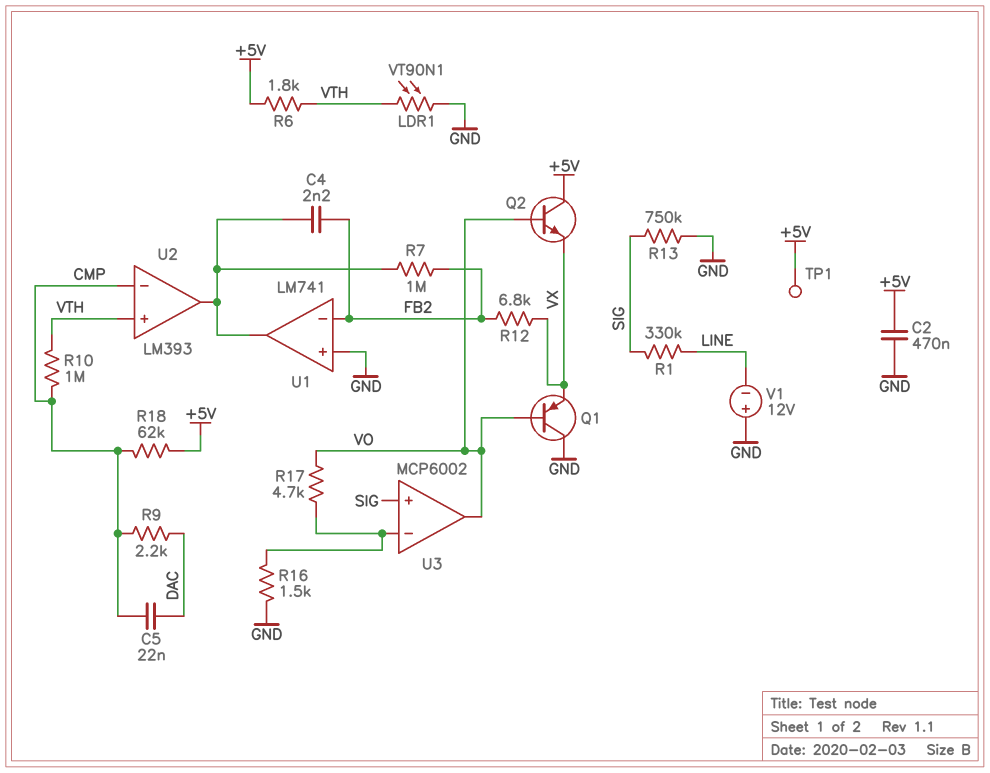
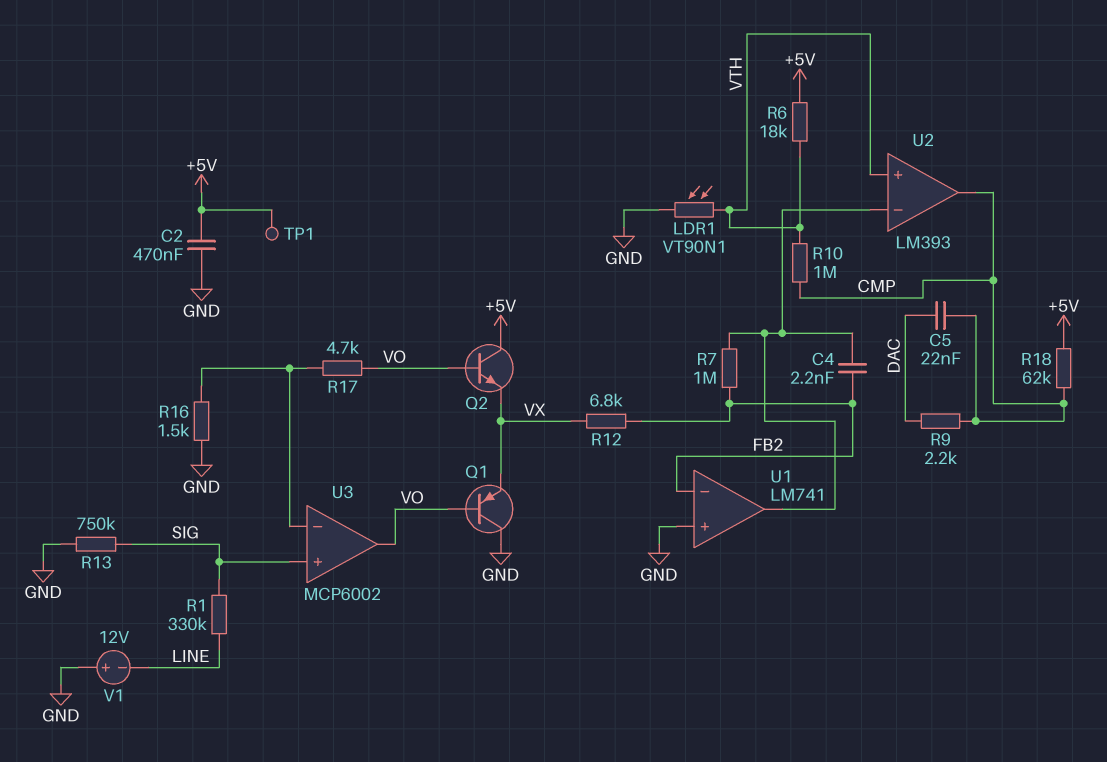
R6: 1.8k (+5V, VTH) -> 18k (+5V, VTH)
U2 pin in-: CMP -> U1/out
U2 pin out: U1/out -> CMP

